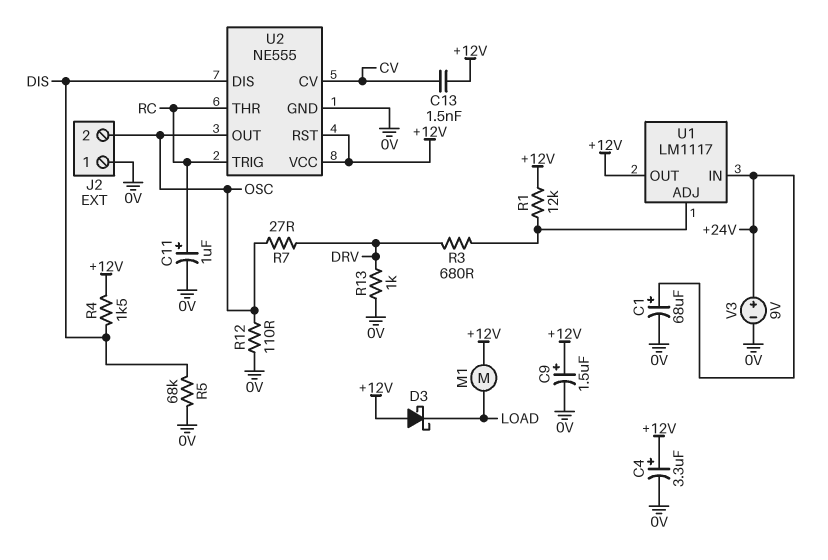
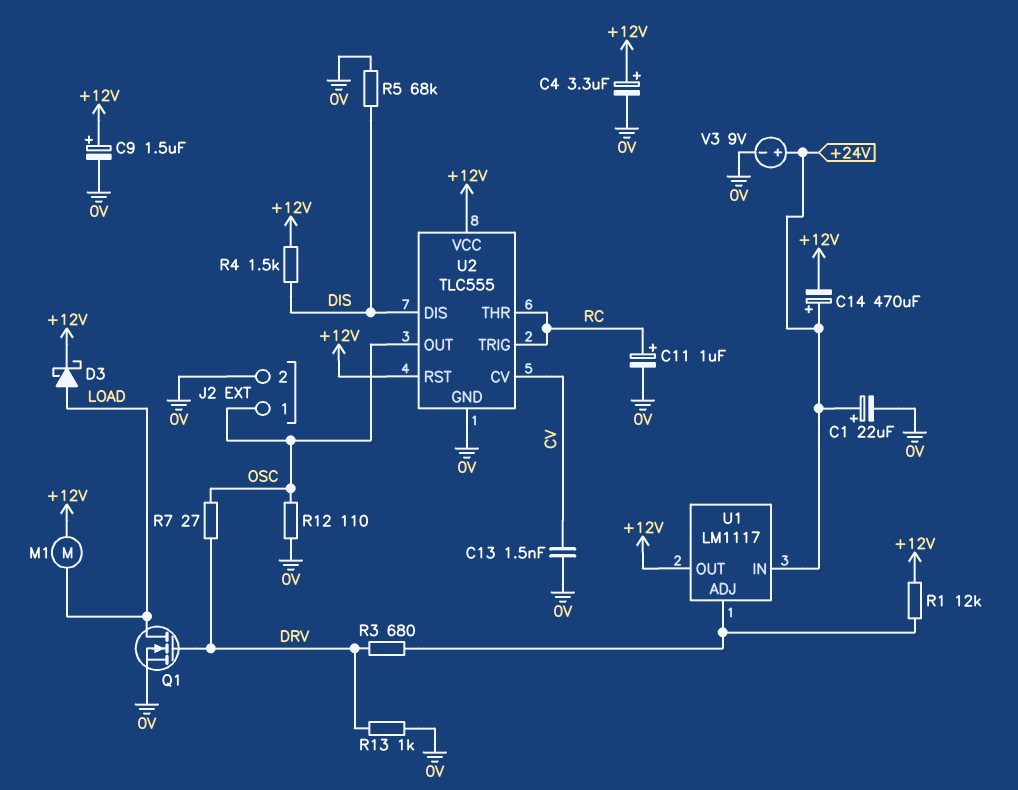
C1: 68uF (plus +24V, minus 0V) -> 22uF (plus +24V, minus 0V)
C13: 1.5nF (+12V, CV) -> 1.5nF (0V, CV)
C14: none -> 470uF (plus +24V, minus +12V)
D3: schottky (A +12V, K LOAD) -> schottky (A LOAD, K +12V)
J2 pin 1: 0V -> OSC
J2 pin 2: OSC -> 0V
Q1: none -> NMOS (G DRV, D LOAD, S 0V)
U2: NE555 -> TLC555

